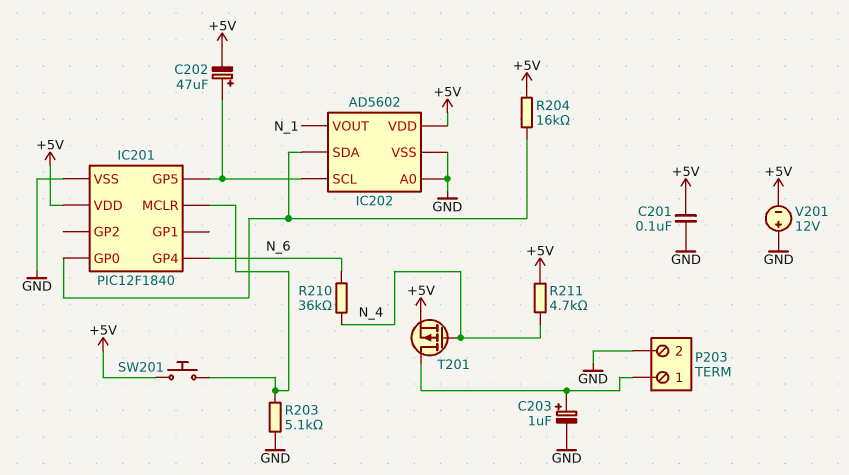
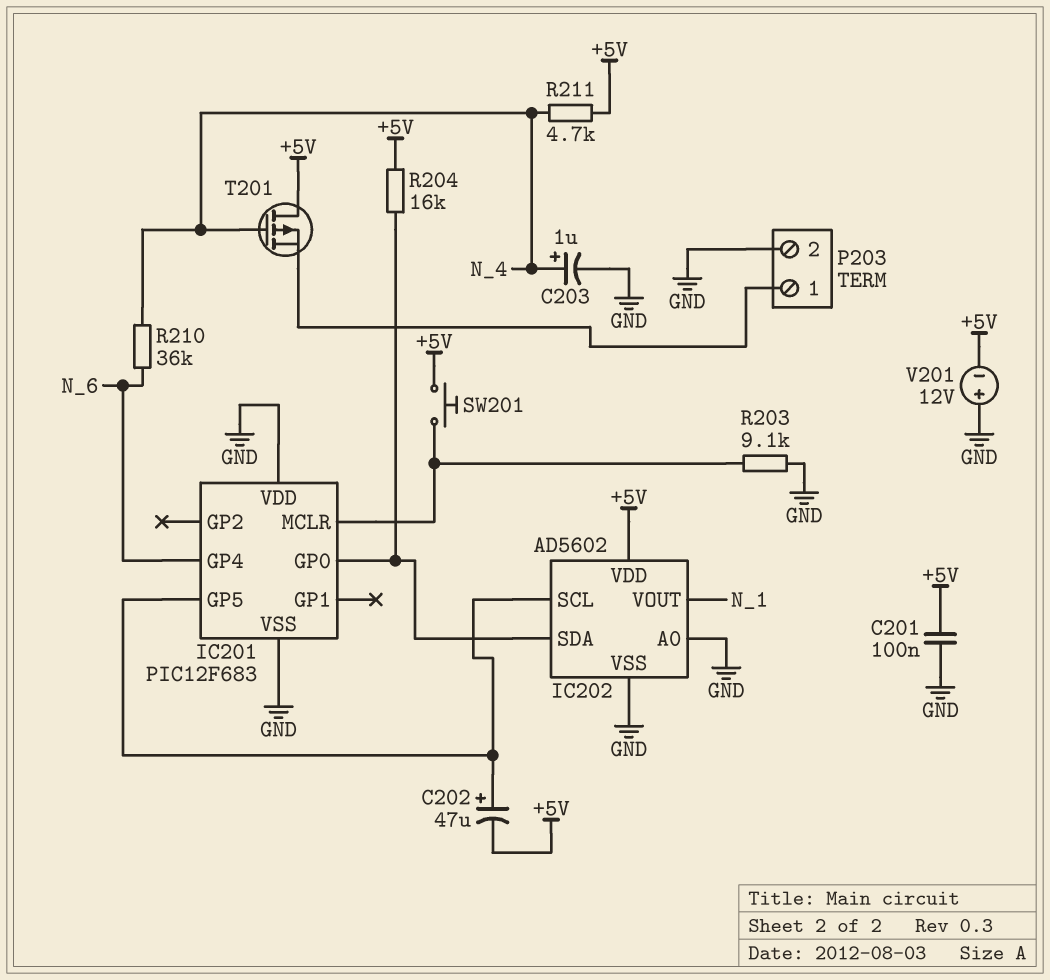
C203: 1uF (plus P203/1, minus GND) -> 1uF (plus N_4, minus GND)
IC201: PIC12F1840 -> PIC12F683
IC201 pin VDD: +5V -> GND
R203: 5.1k (GND, IC201/MCLR) -> 9.1k (GND, IC201/MCLR)
T201: PMOS (G N_4, D P203/1, S +5V) -> PMOS (G N_4, D +5V, S P203/1)

